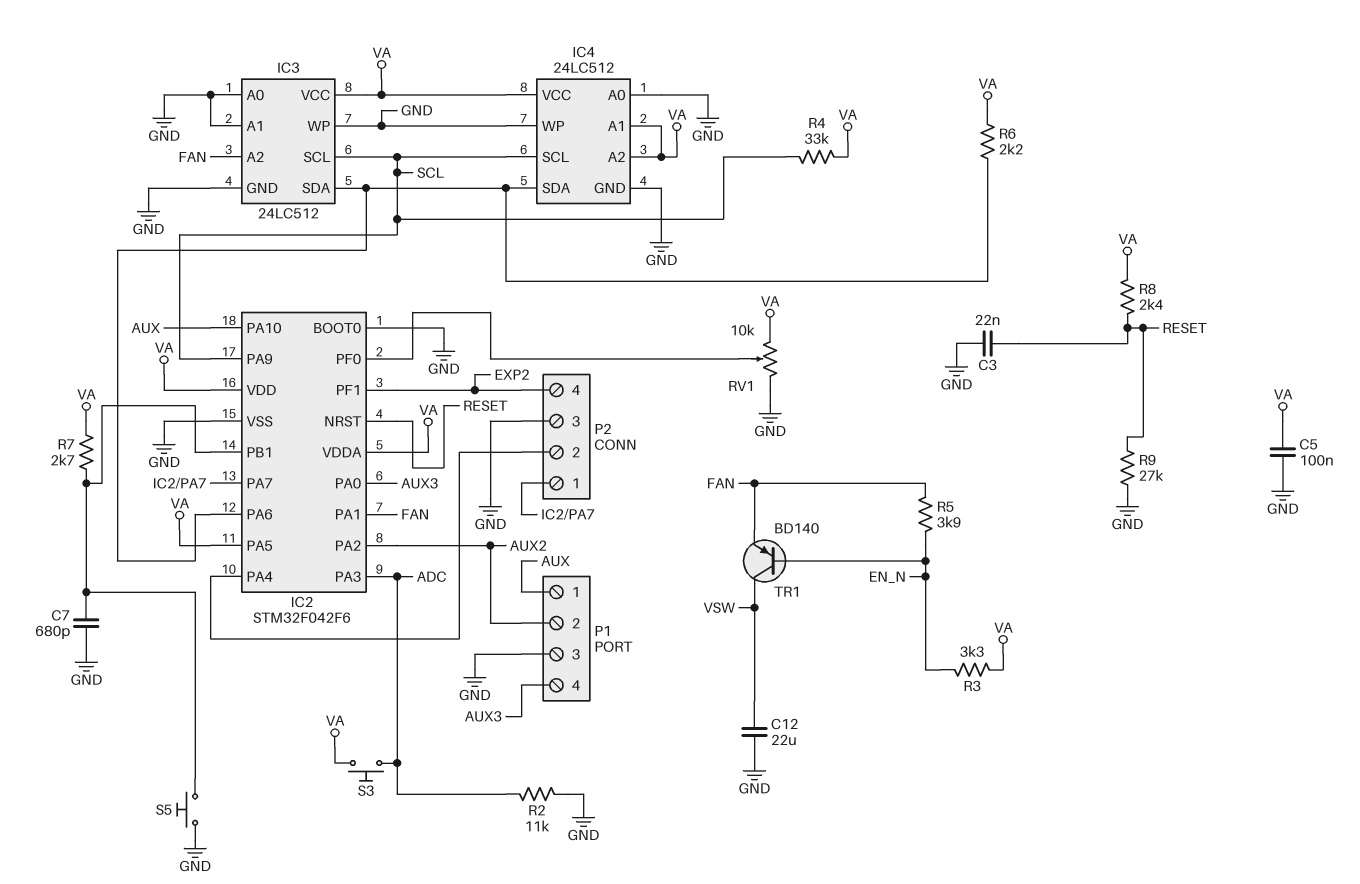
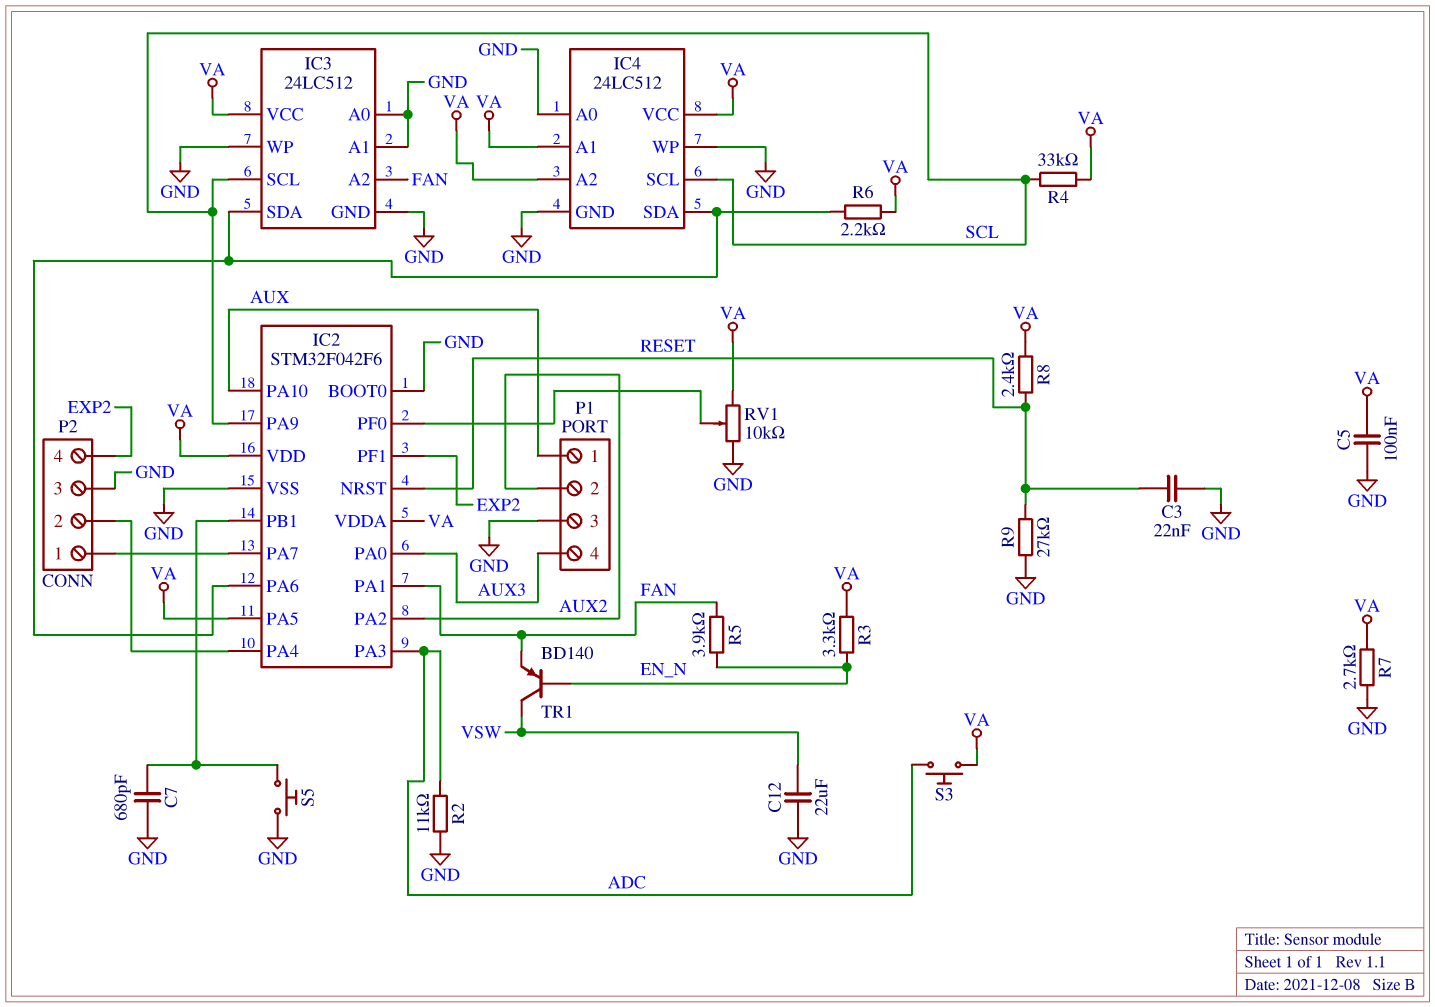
R7: 2.7k (IC2/PB1, VA) -> 2.7k (GND, VA)

